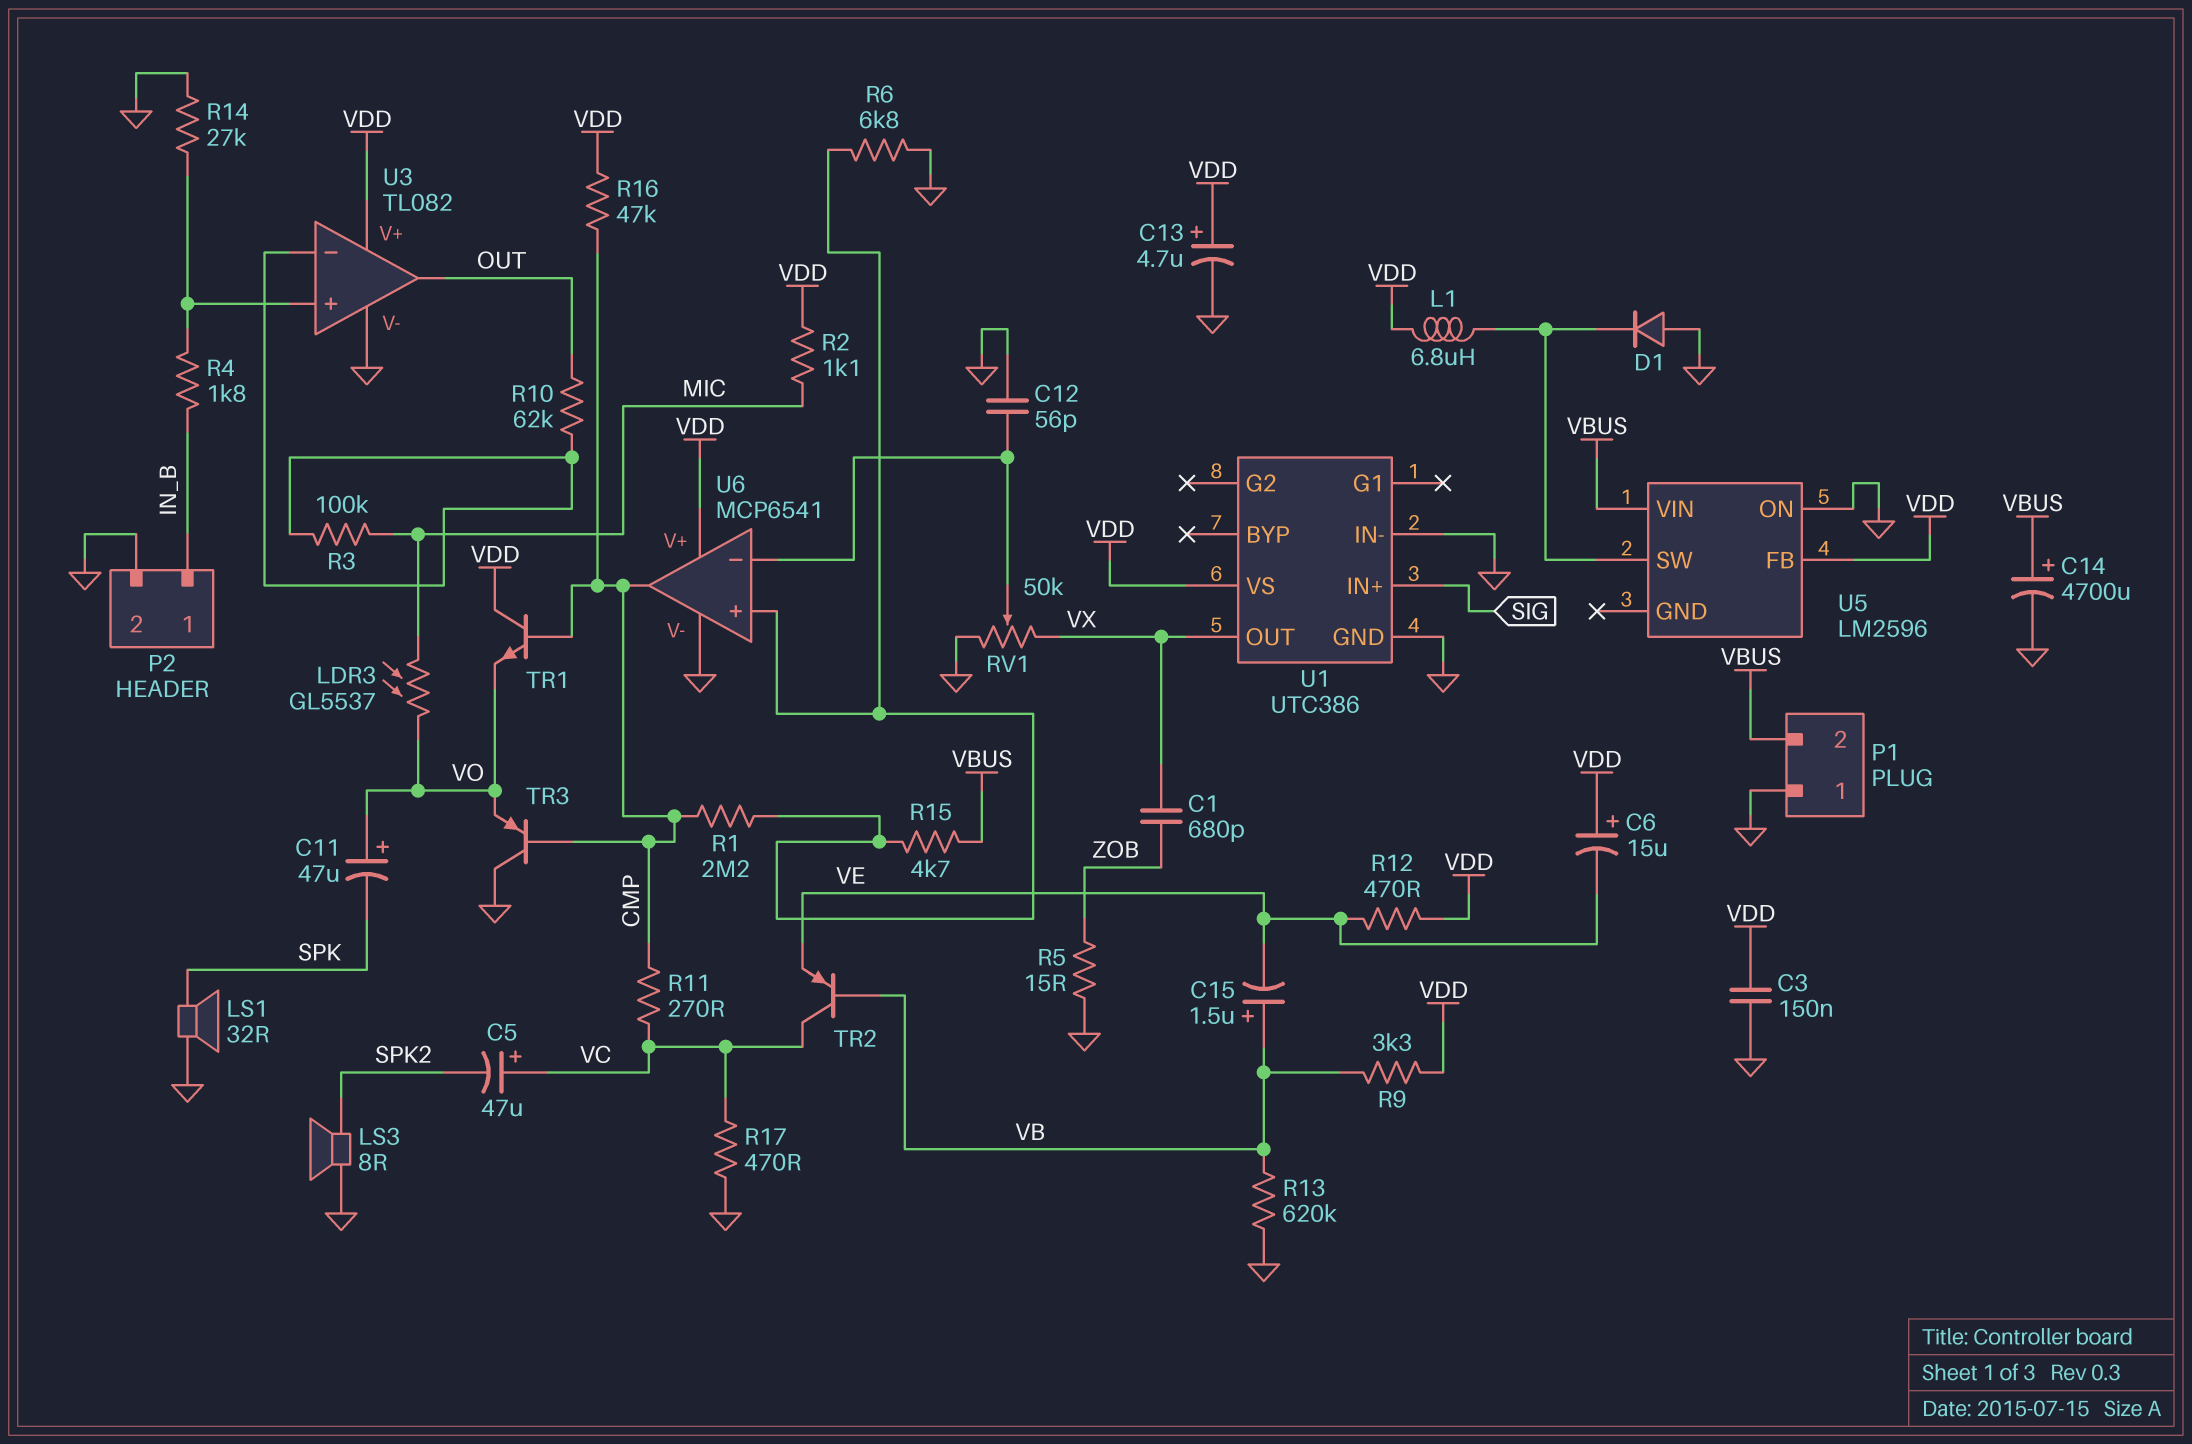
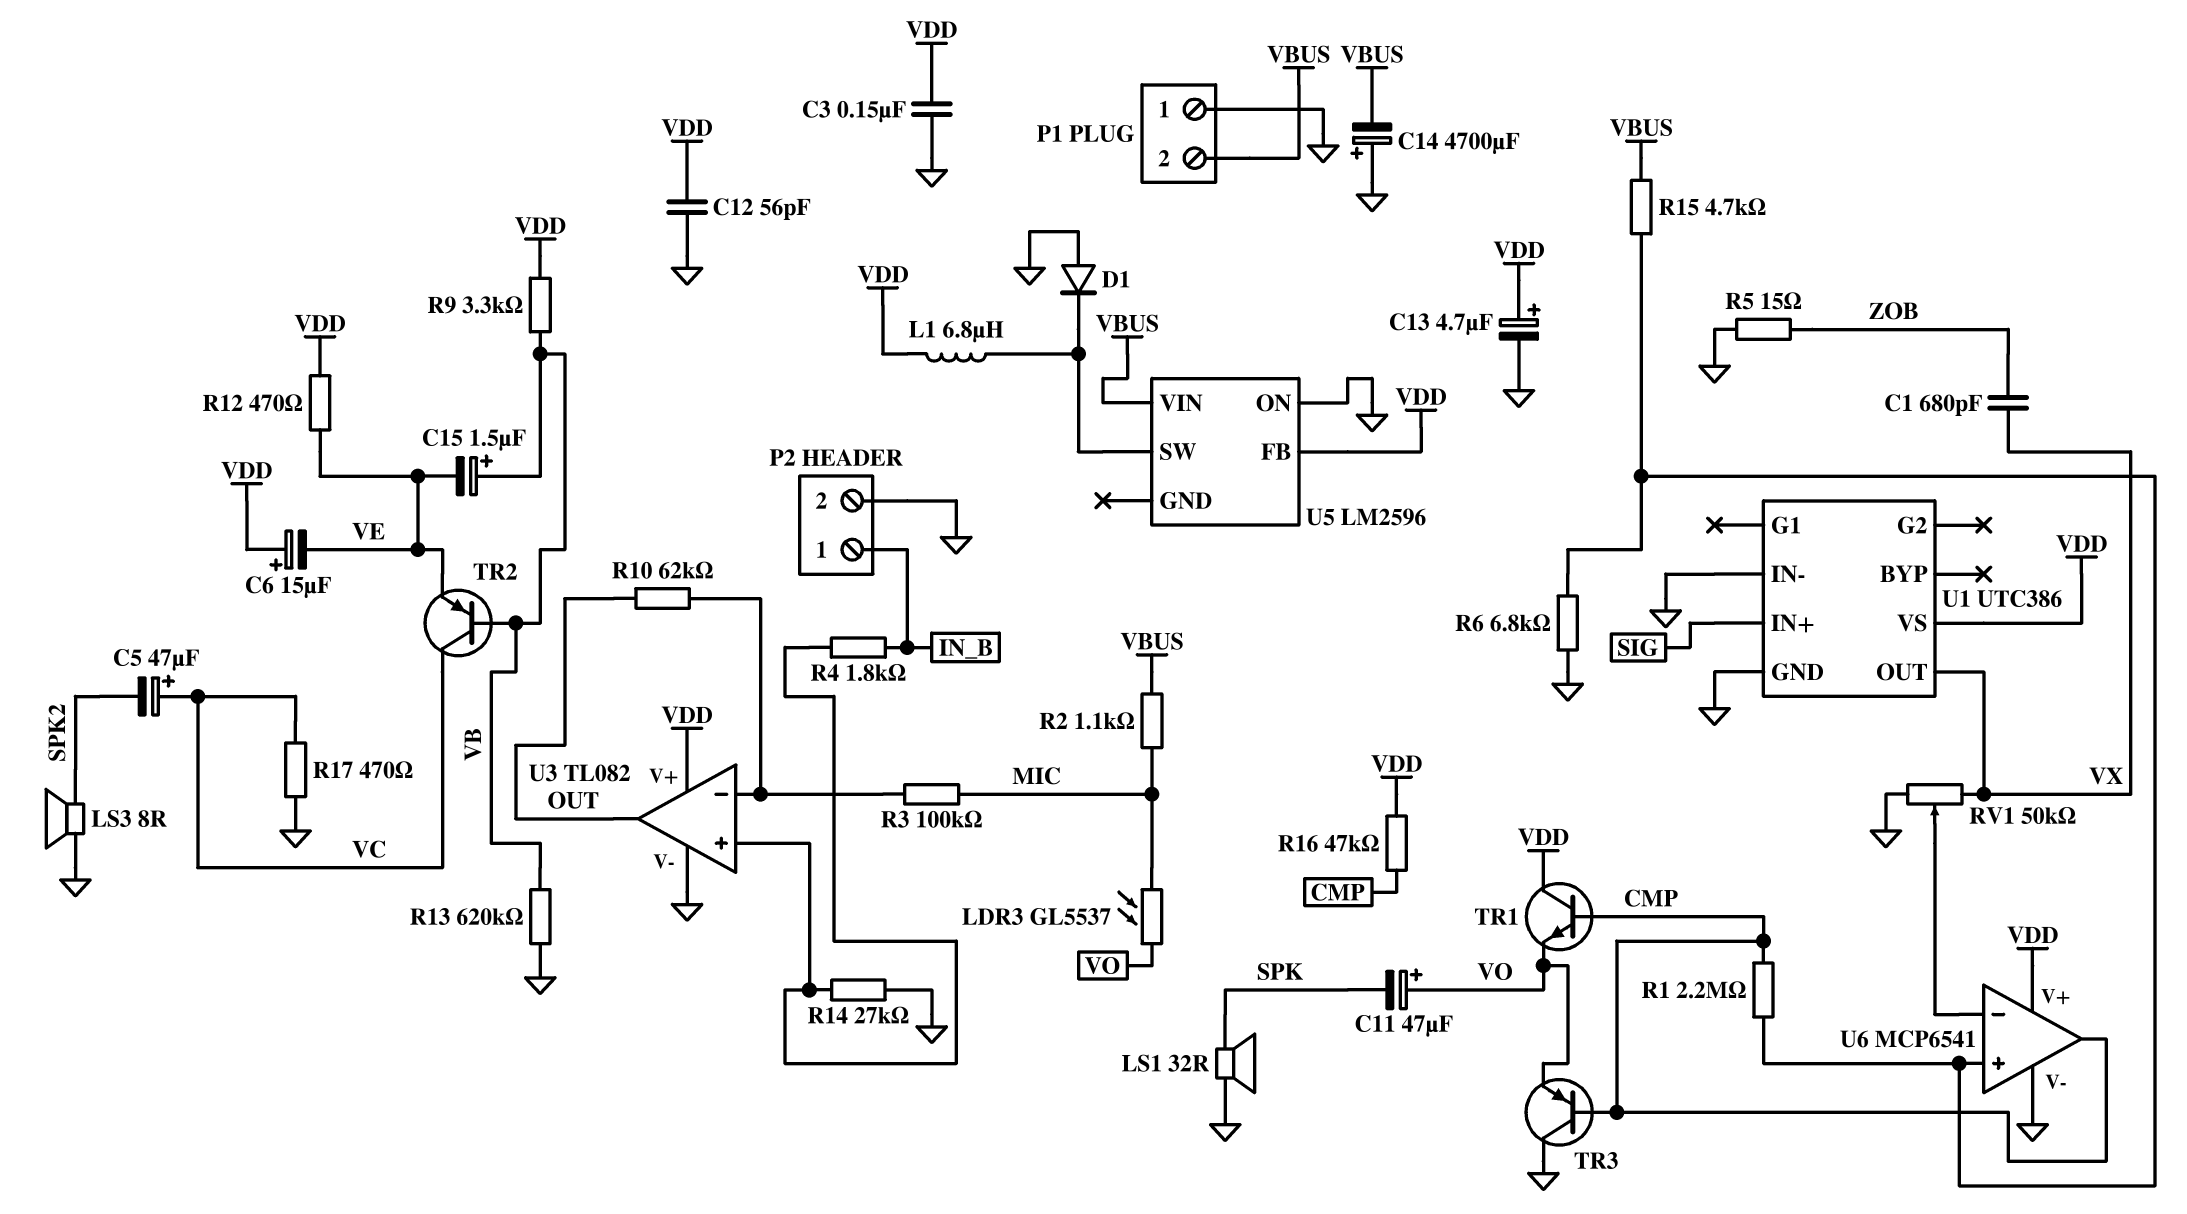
C12: 56pF (GND, U6/in-) -> 56pF (GND, VDD)
C14: 4700uF (plus VBUS, minus GND) -> 4700uF (plus GND, minus VBUS)
R2: 1.1k (MIC, VDD) -> 1.1k (MIC, VBUS)
R11: 270 (CMP, VC) -> none

